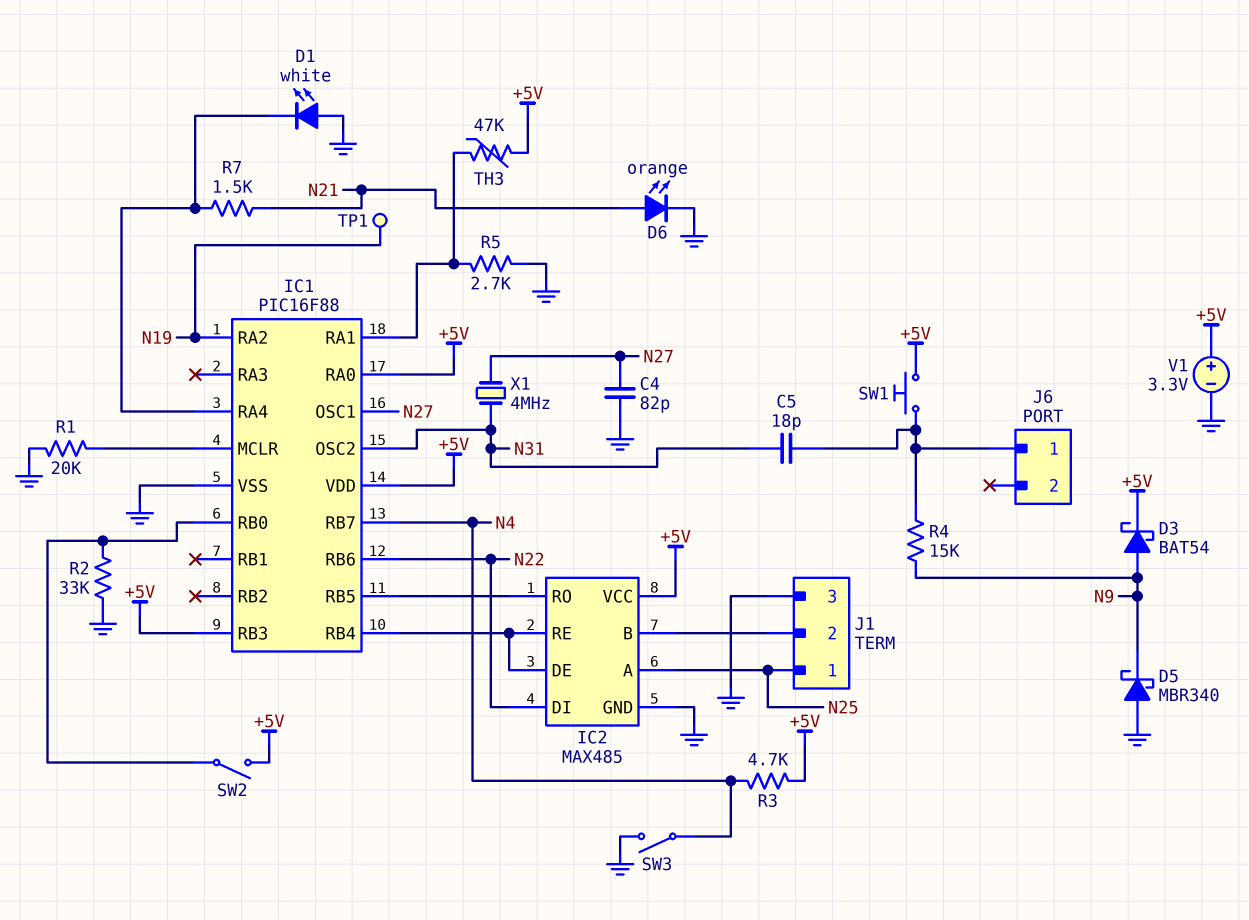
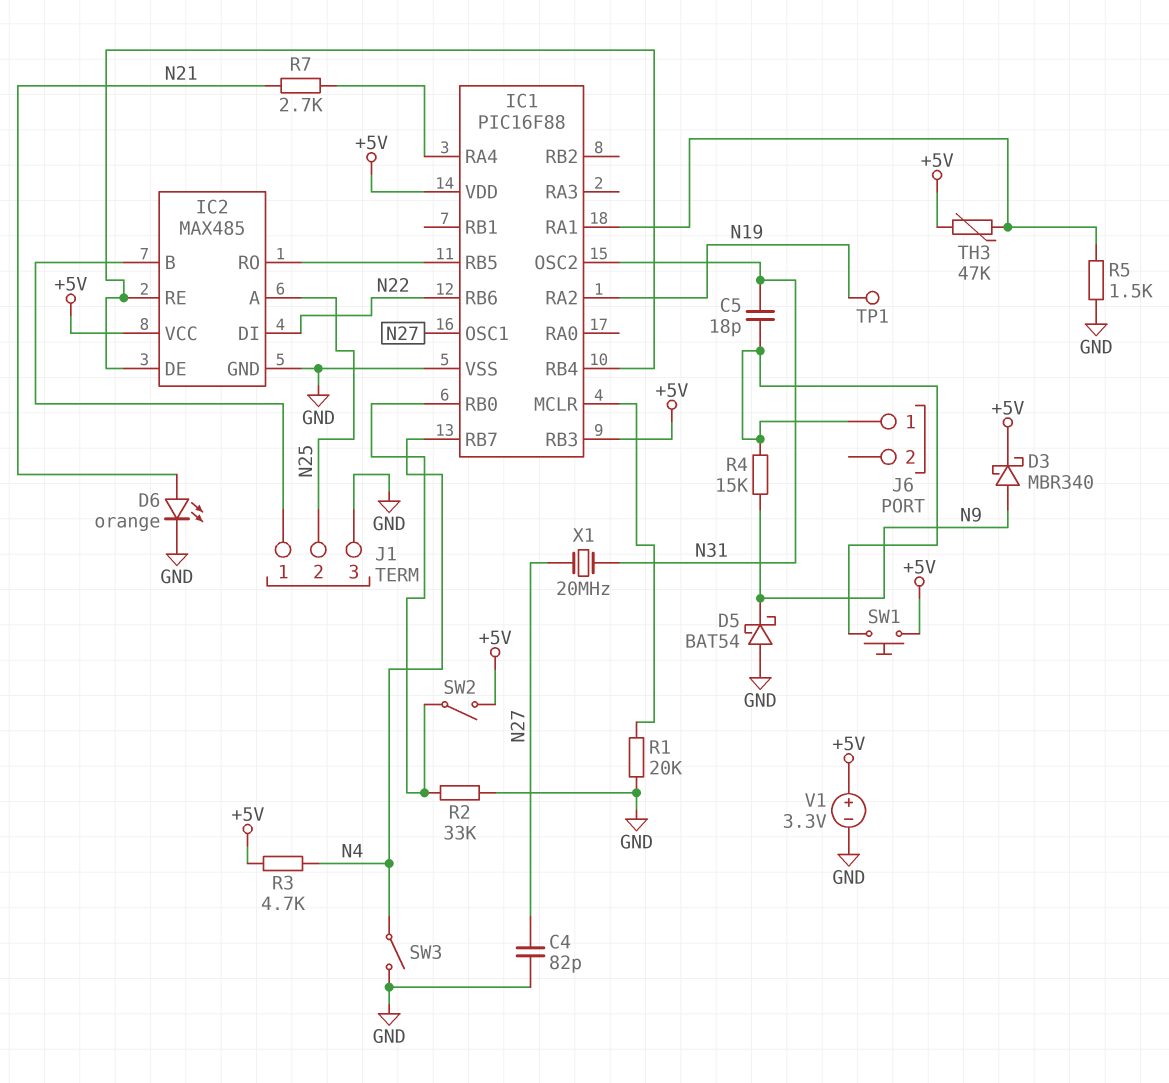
D1: LED white (A GND, K IC1/RA4) -> none
D3: schottky BAT54 (A N9, K +5V) -> schottky MBR340 (A N9, K +5V)
D5: schottky MBR340 (A GND, K N9) -> schottky BAT54 (A GND, K N9)
IC1 pin RA0: +5V -> none
J1 pin 1: N25 -> IC2/B
J1 pin 2: IC2/B -> N25
R5: 2.7k (GND, IC1/RA1) -> 1.5k (GND, IC1/RA1)
R7: 1.5k (IC1/RA4, N21) -> 2.7k (IC1/RA4, N21)
X1: 4MHz (N27, N31) -> 20MHz (N27, N31)

